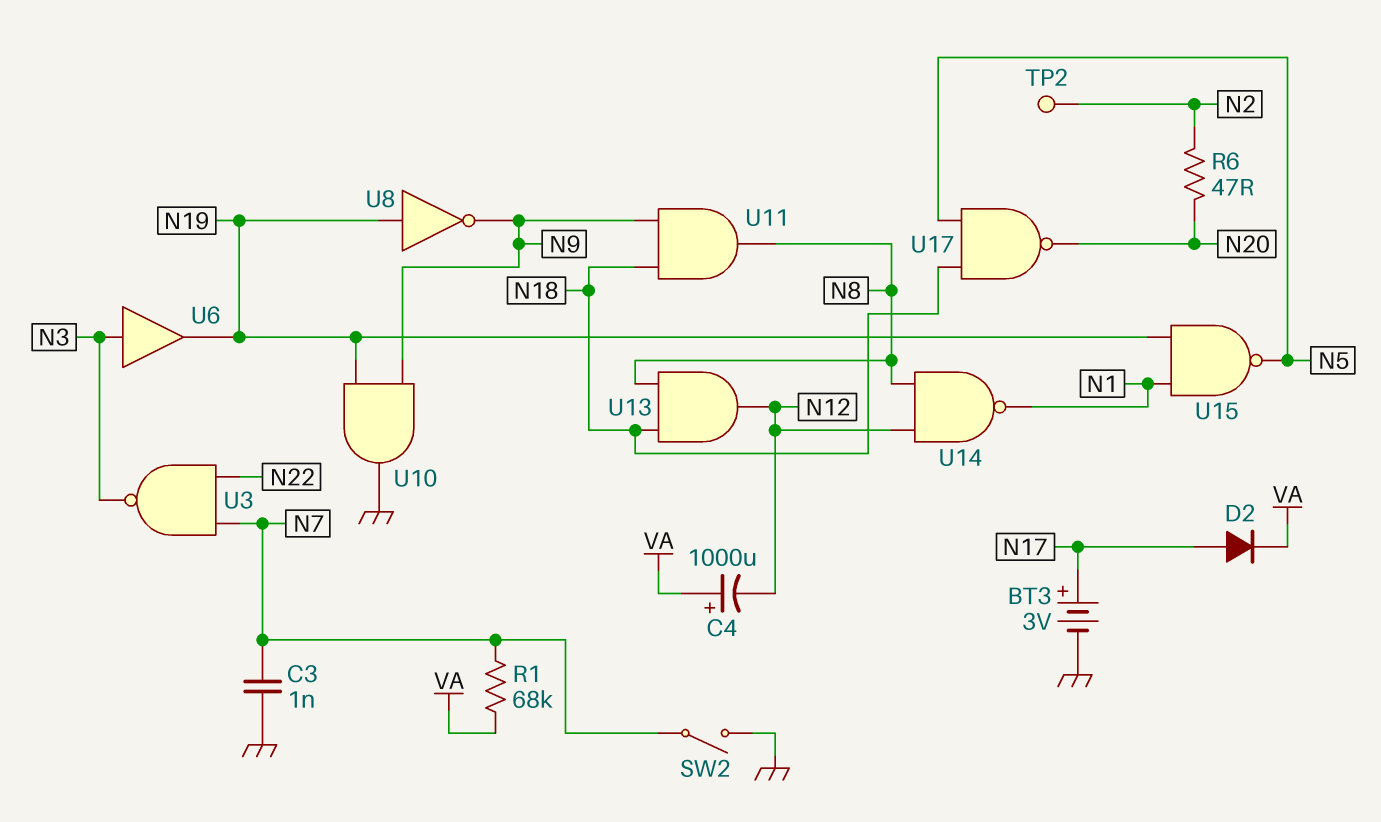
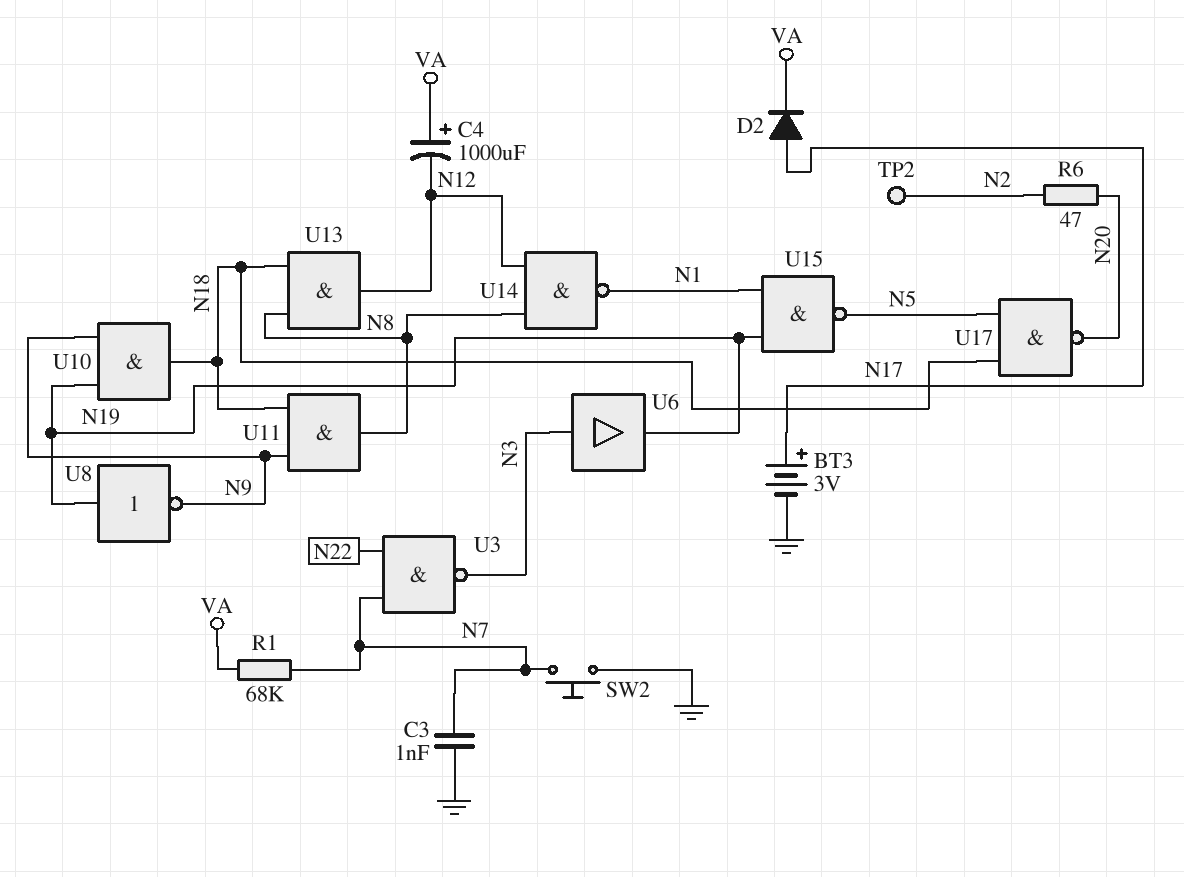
SW2: switch (GND, N7) -> button (GND, N7)
U10: AND (in N9, in N19, out GND) -> AND (in N9, in N19, out N18)

